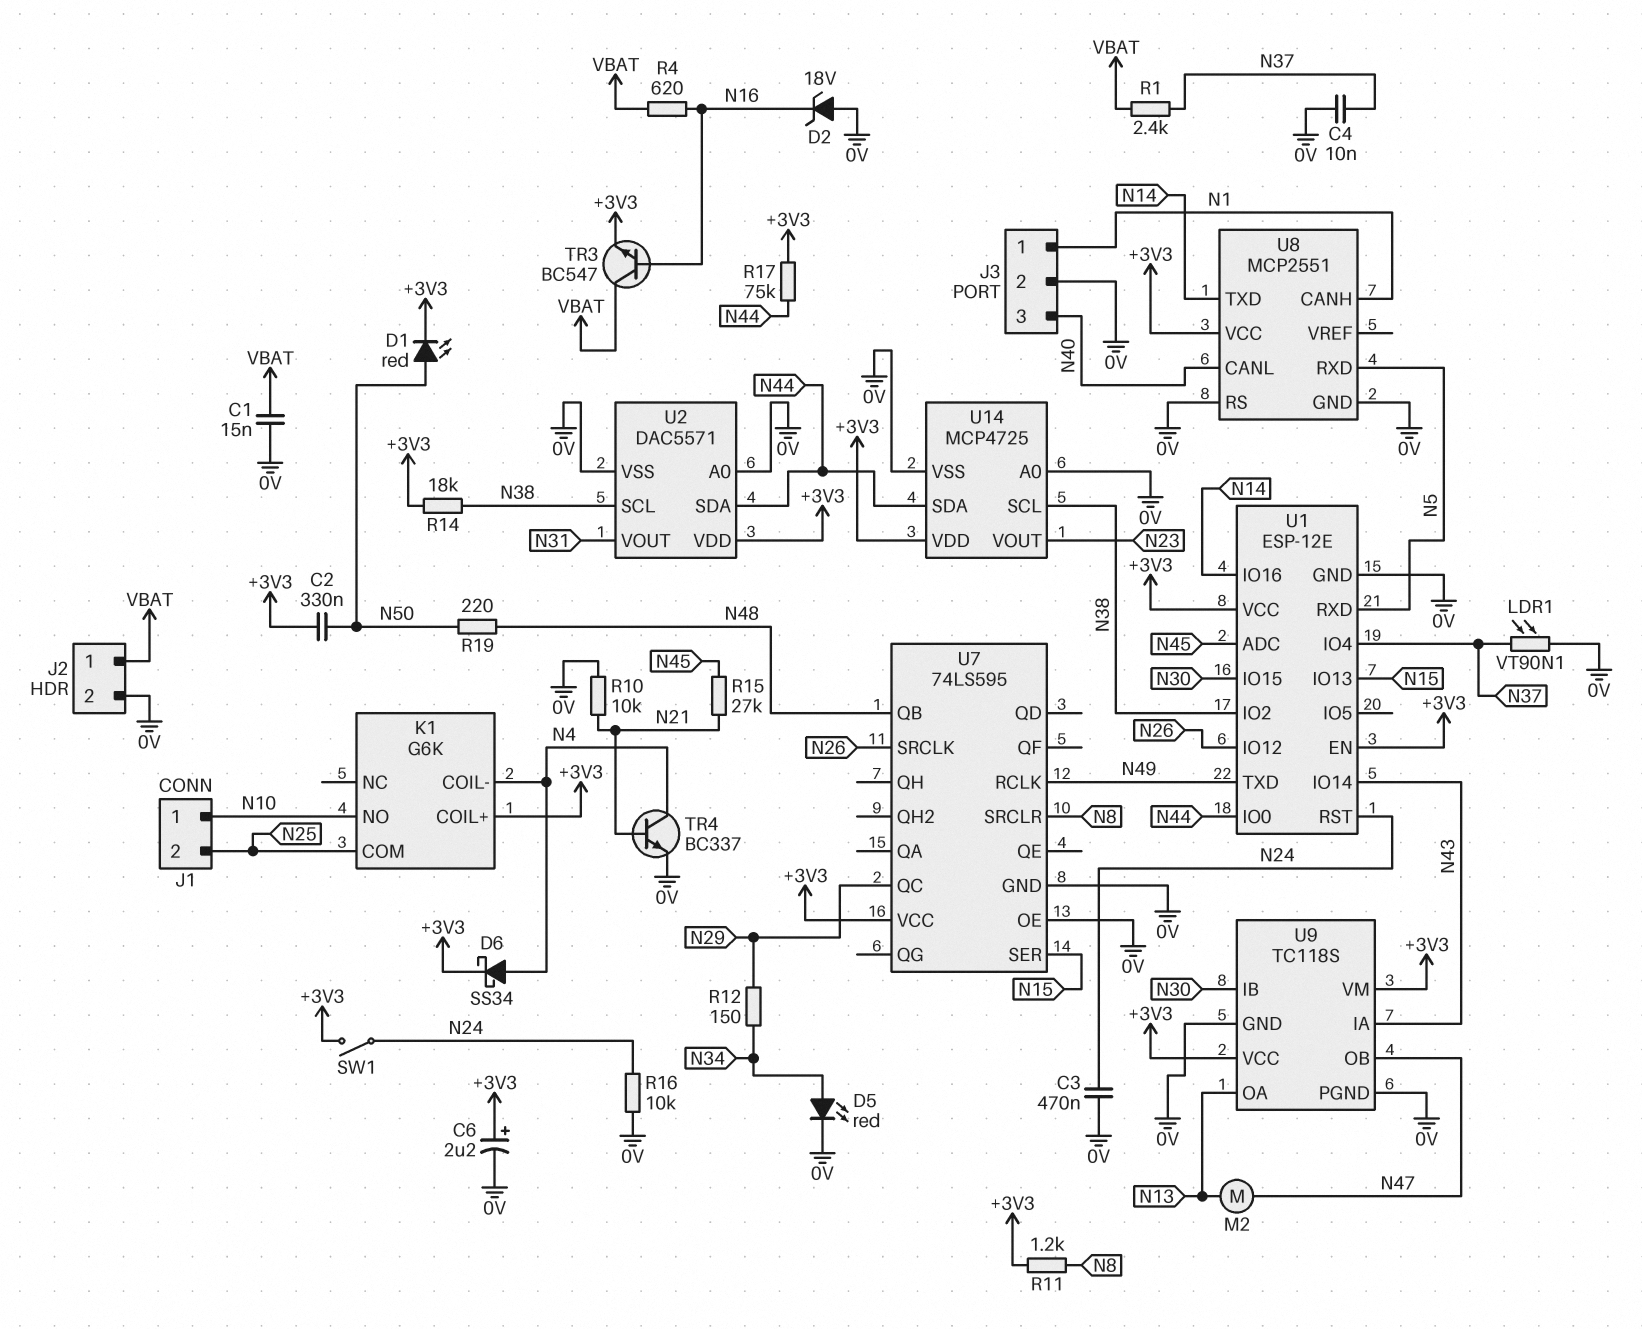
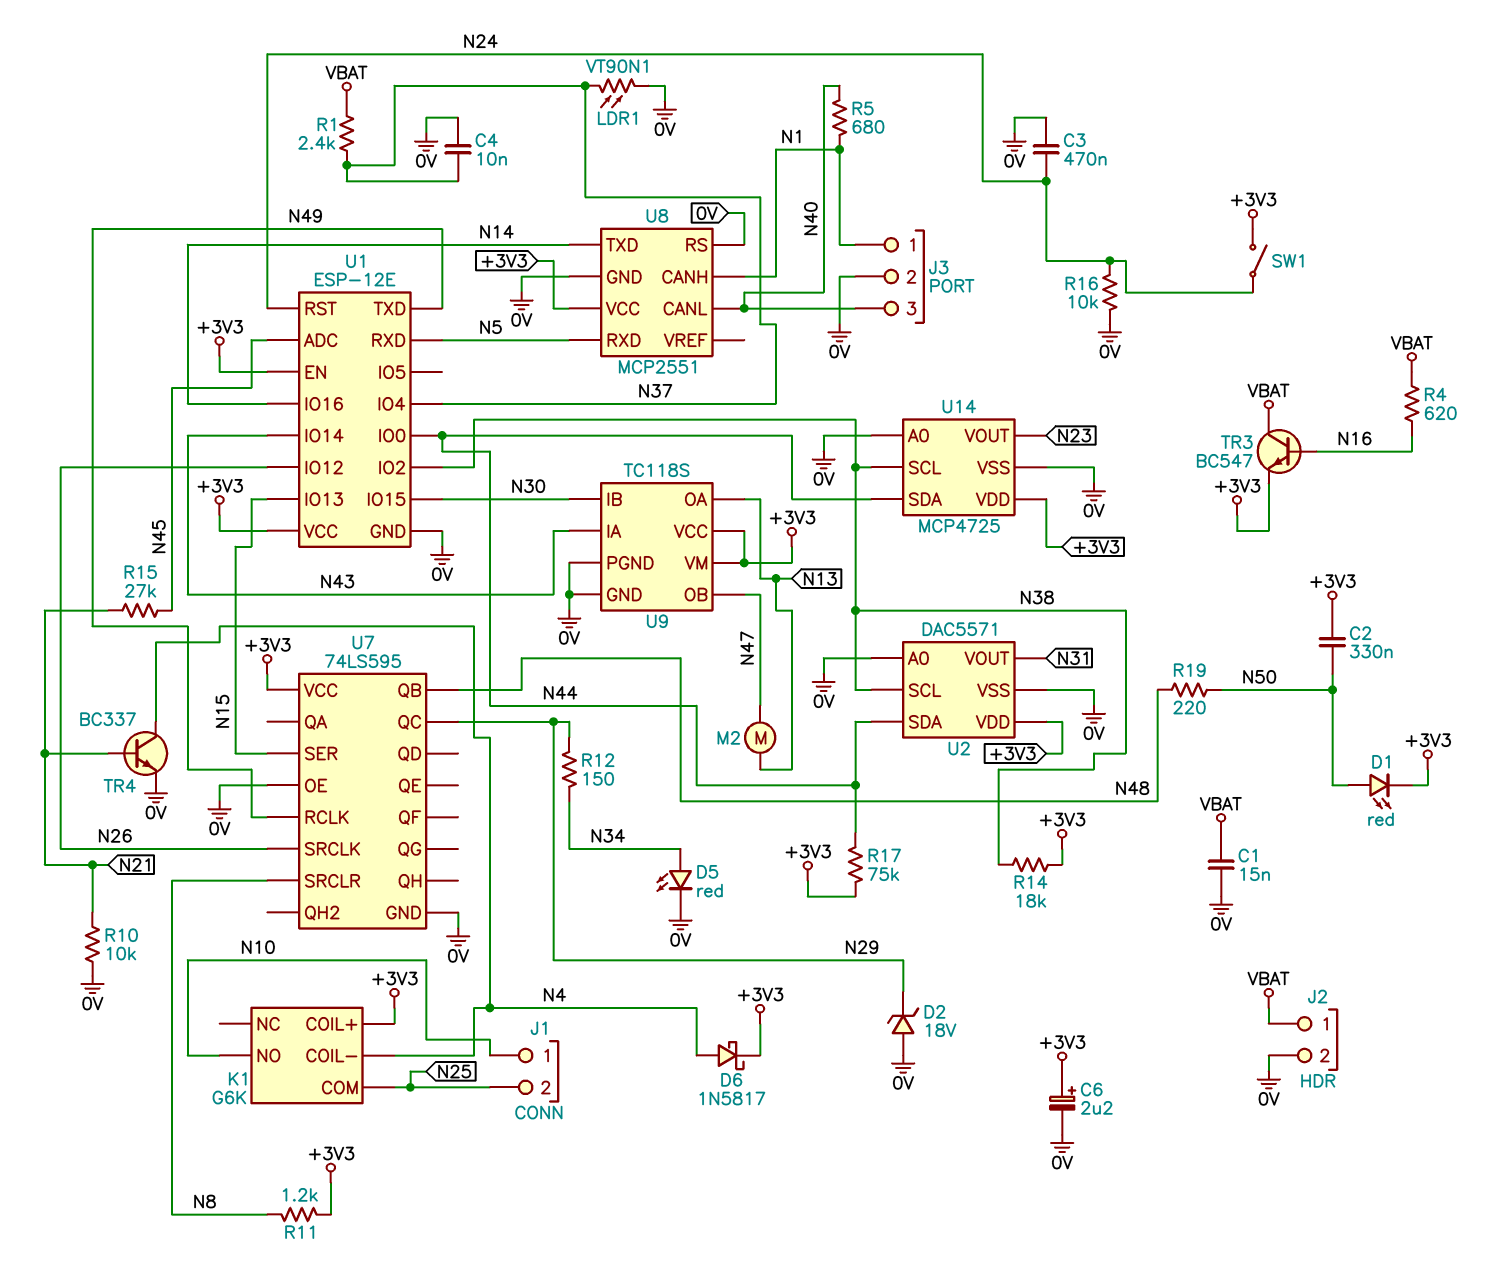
D2: zener 18V (A 0V, K N16) -> zener 18V (A 0V, K N29)
D6: schottky SS34 (A N4, K +3V3) -> schottky 1N5817 (A N4, K +3V3)
R5: none -> 680 (N1, N40)

